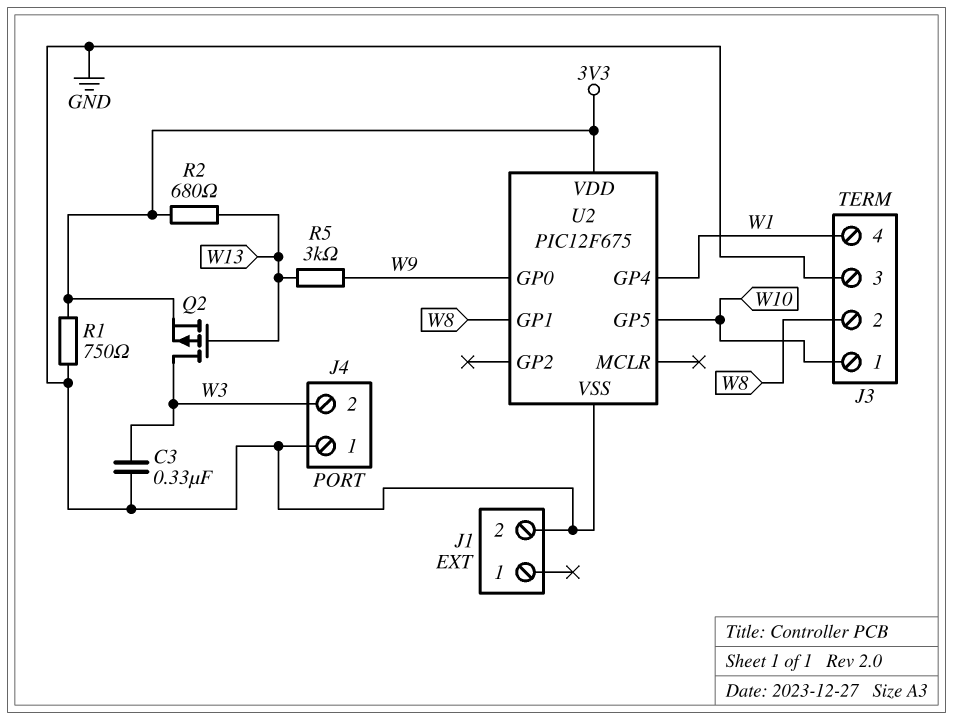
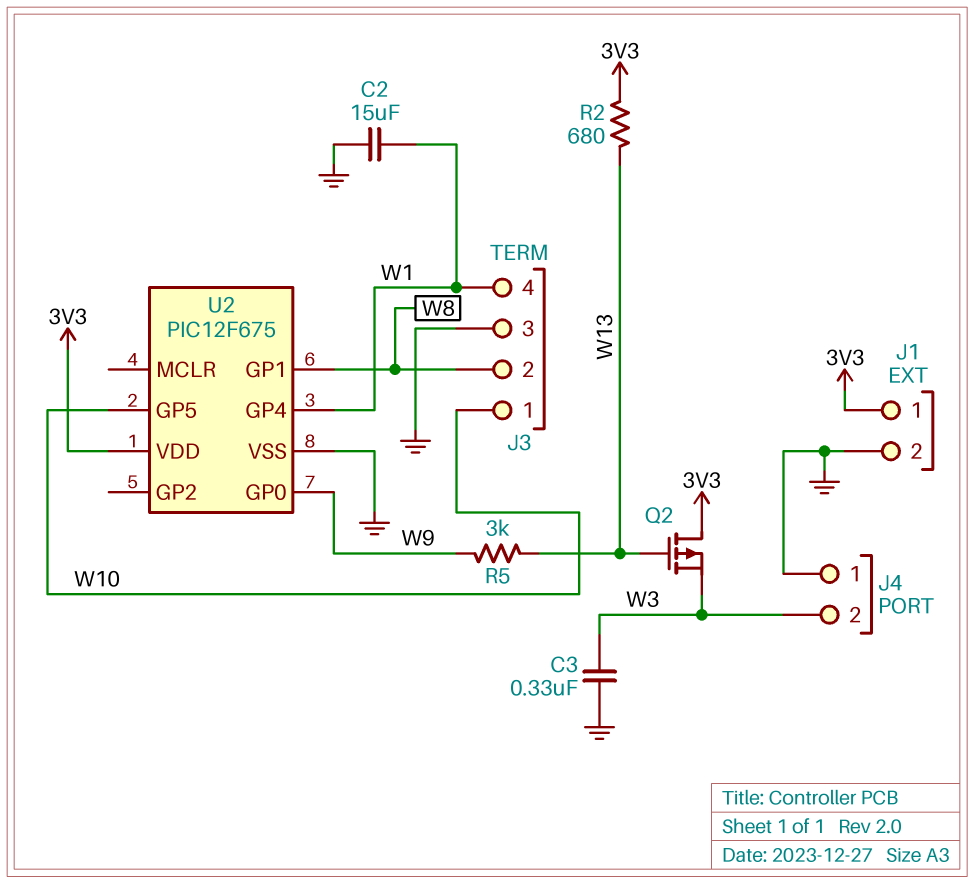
C2: none -> 15uF (GND, W1)
J1 pin 1: none -> 3V3
Q2: PMOS (G W13, D W3, S 3V3) -> PMOS (G W13, D 3V3, S W3)
R1: 750 (3V3, GND) -> none

